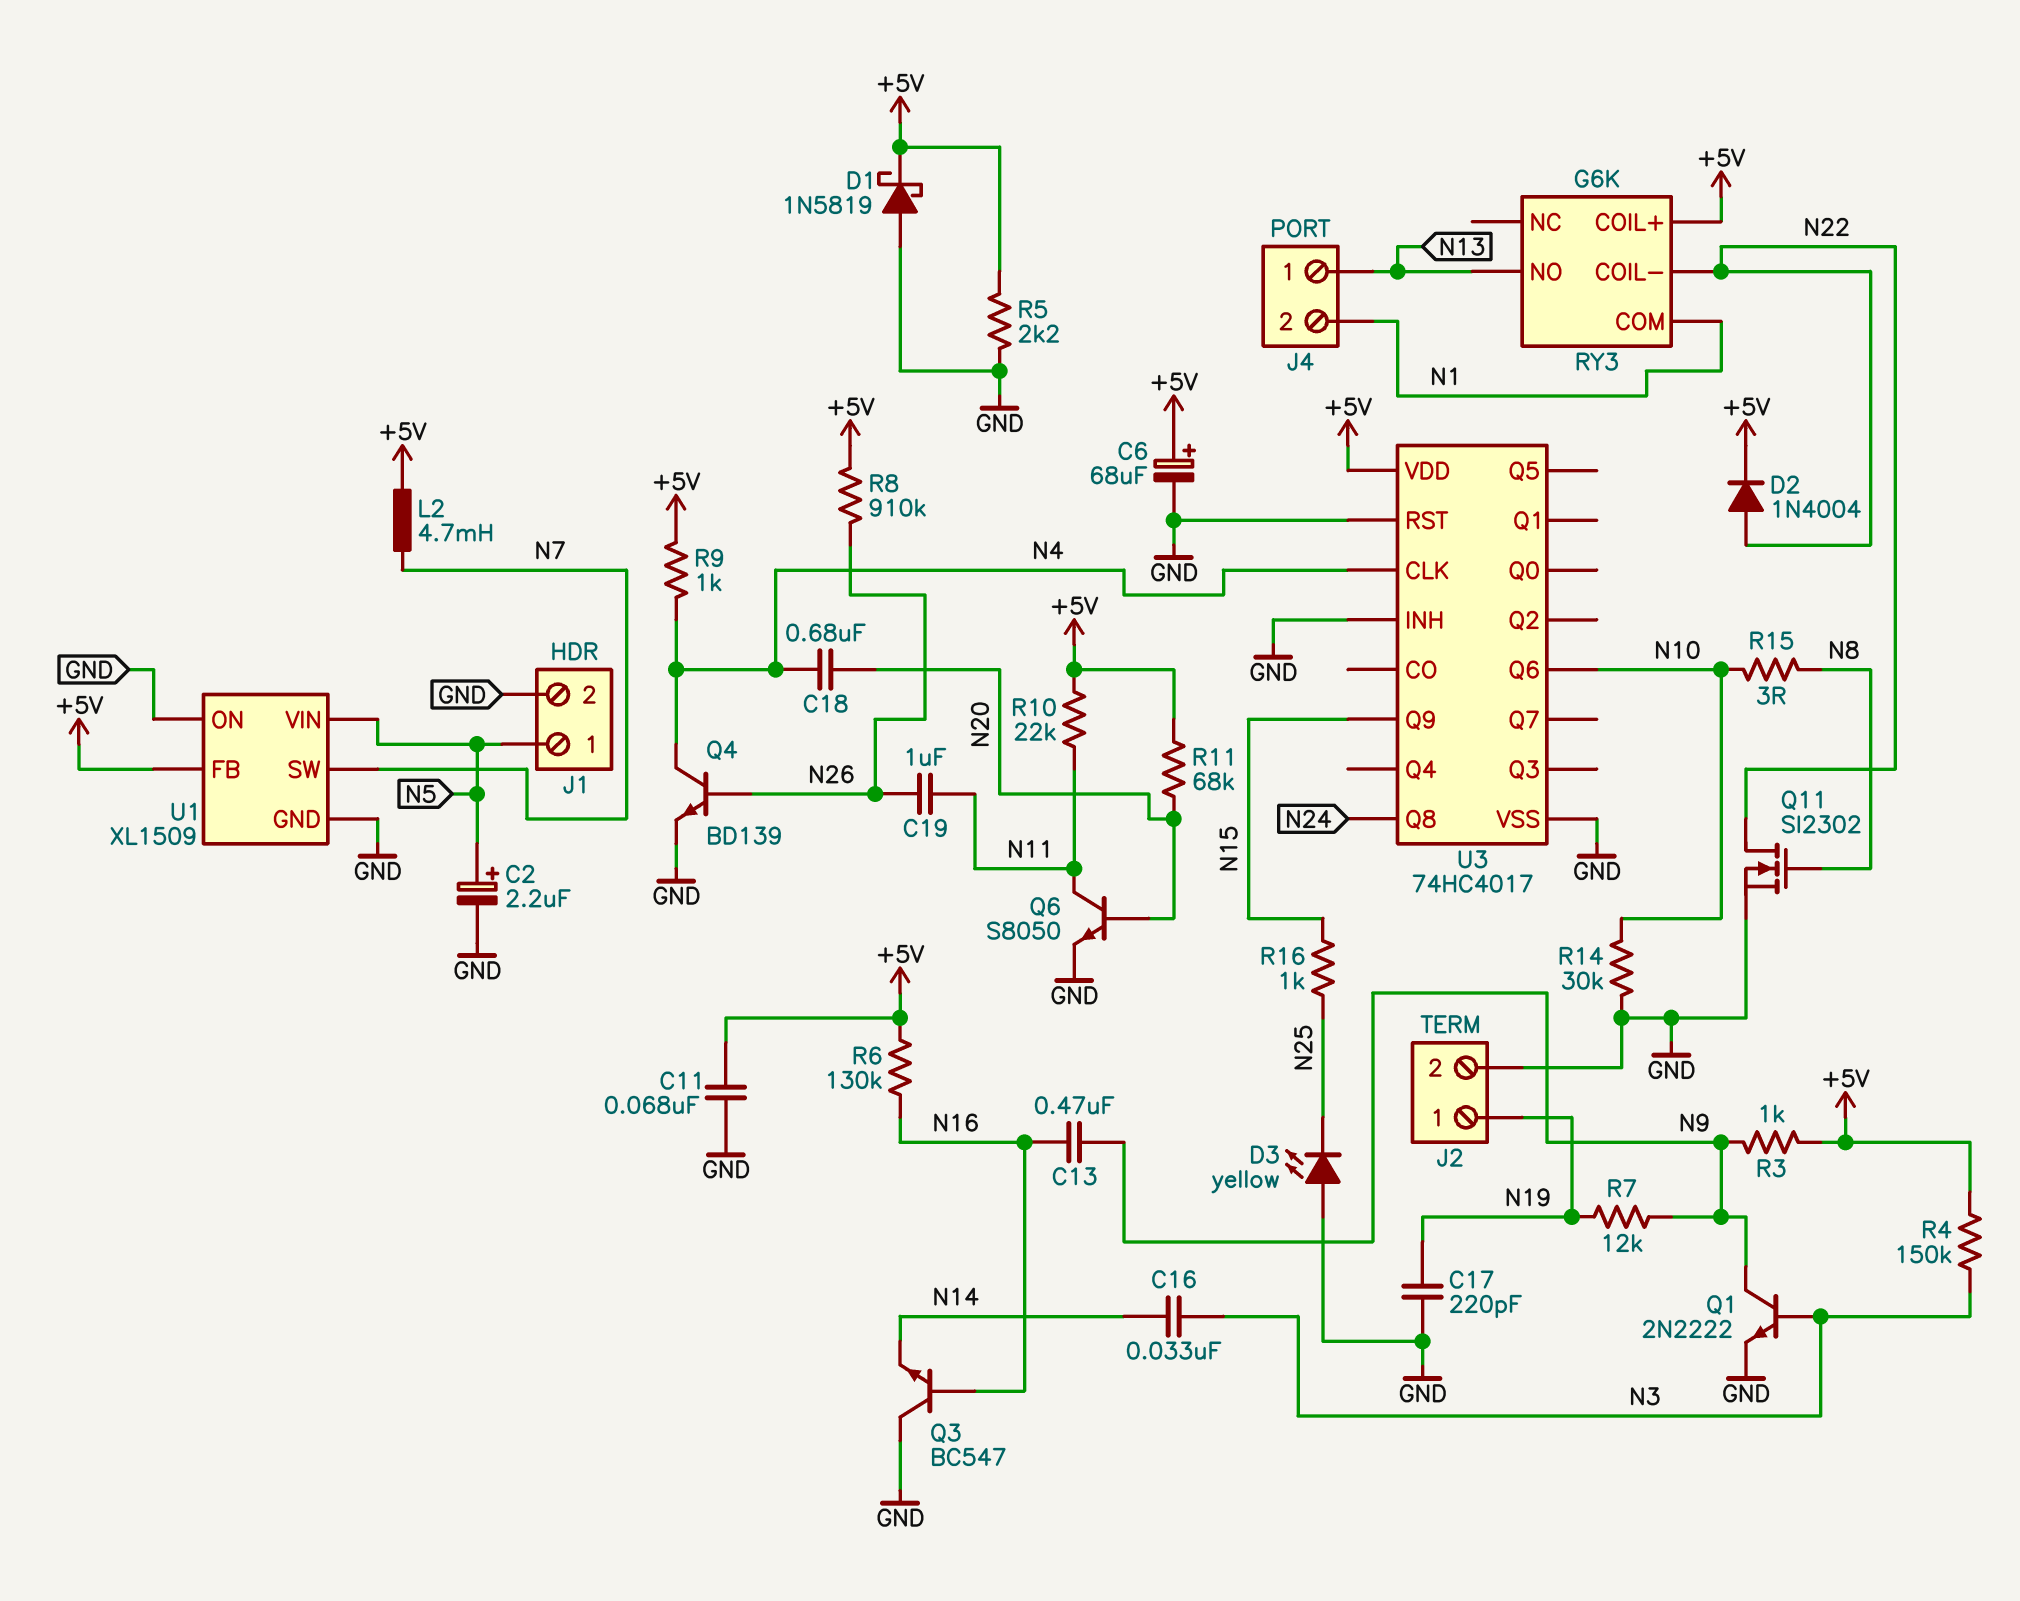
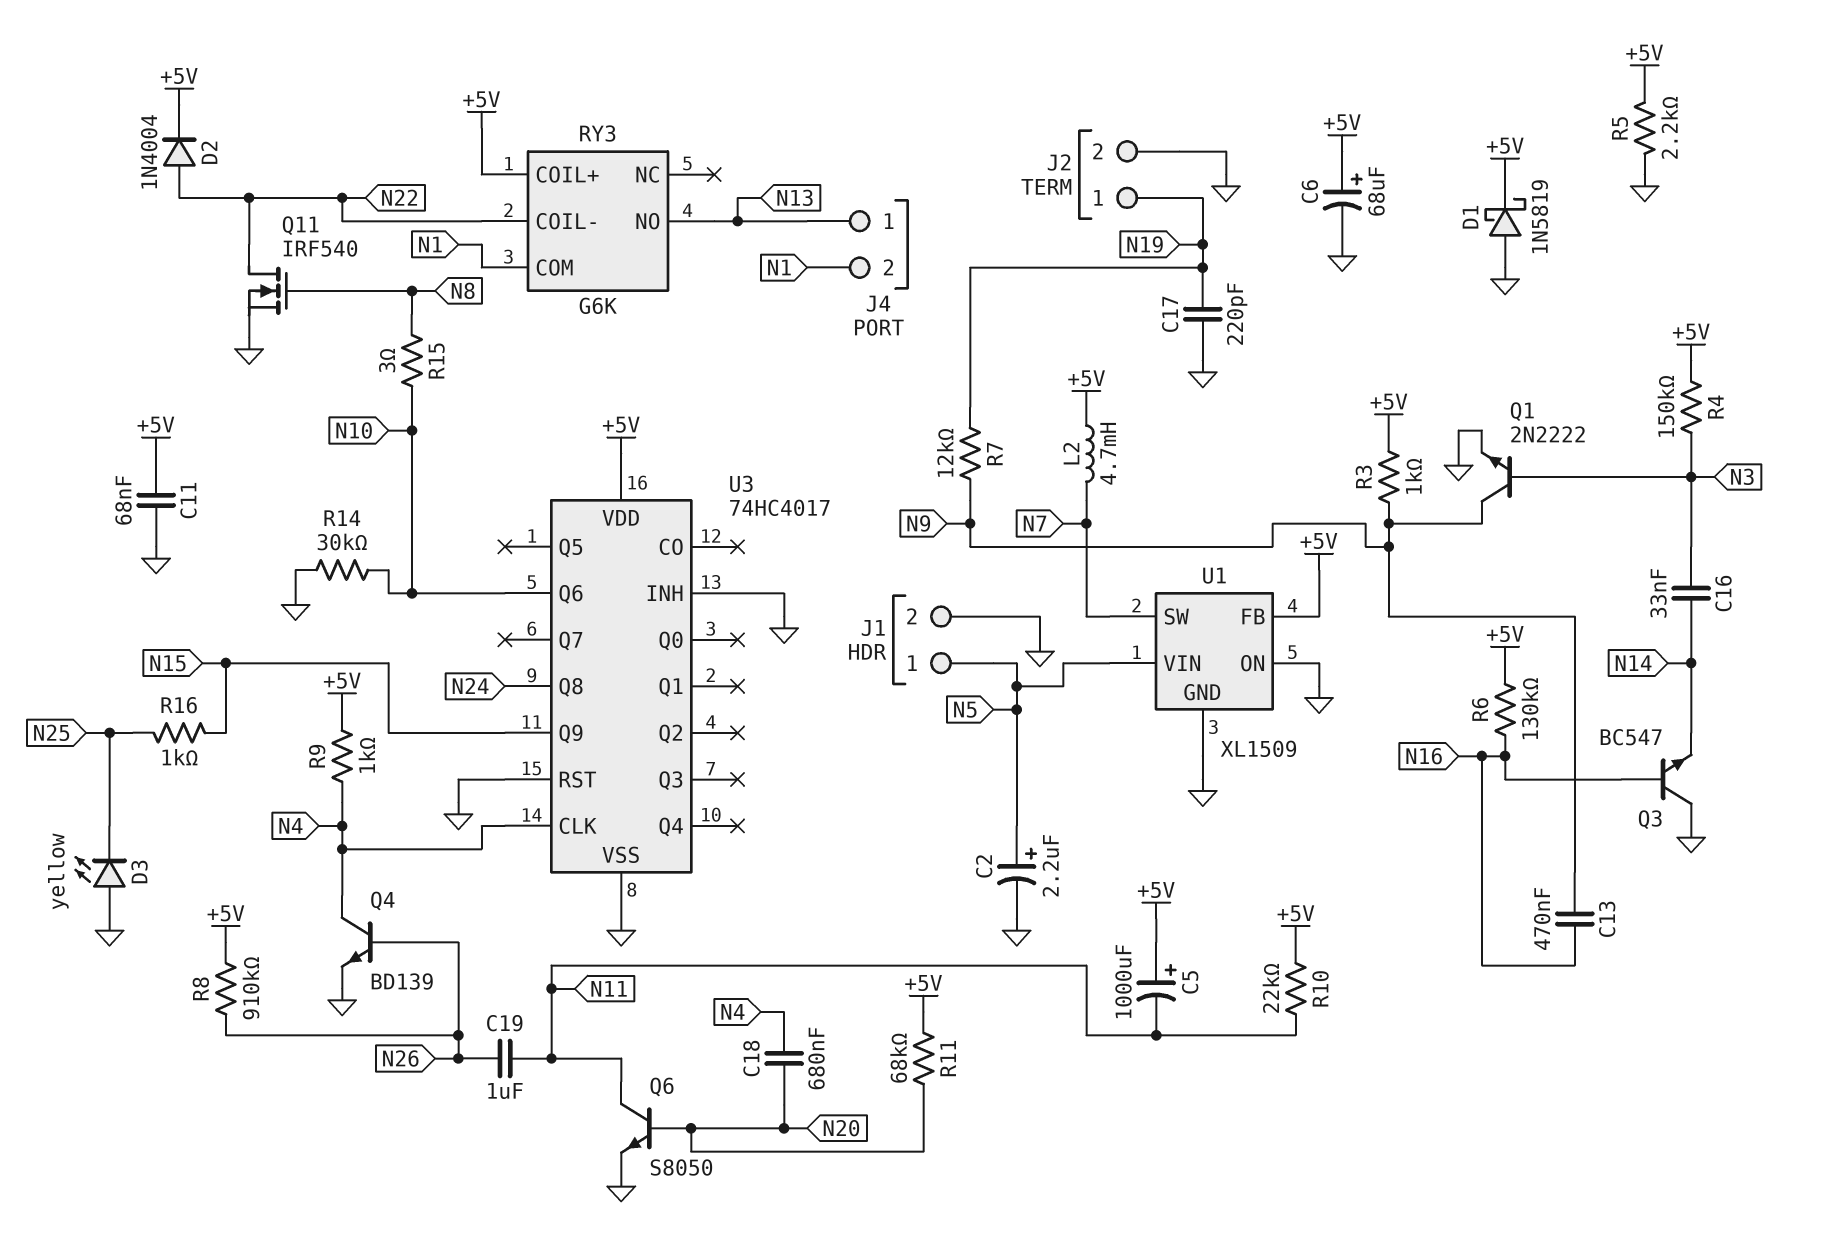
C5: none -> 1000uF (plus +5V, minus N11)
Q11: NMOS SI2302 (G N8, D N22, S GND) -> NMOS IRF540 (G N8, D N22, S GND)

